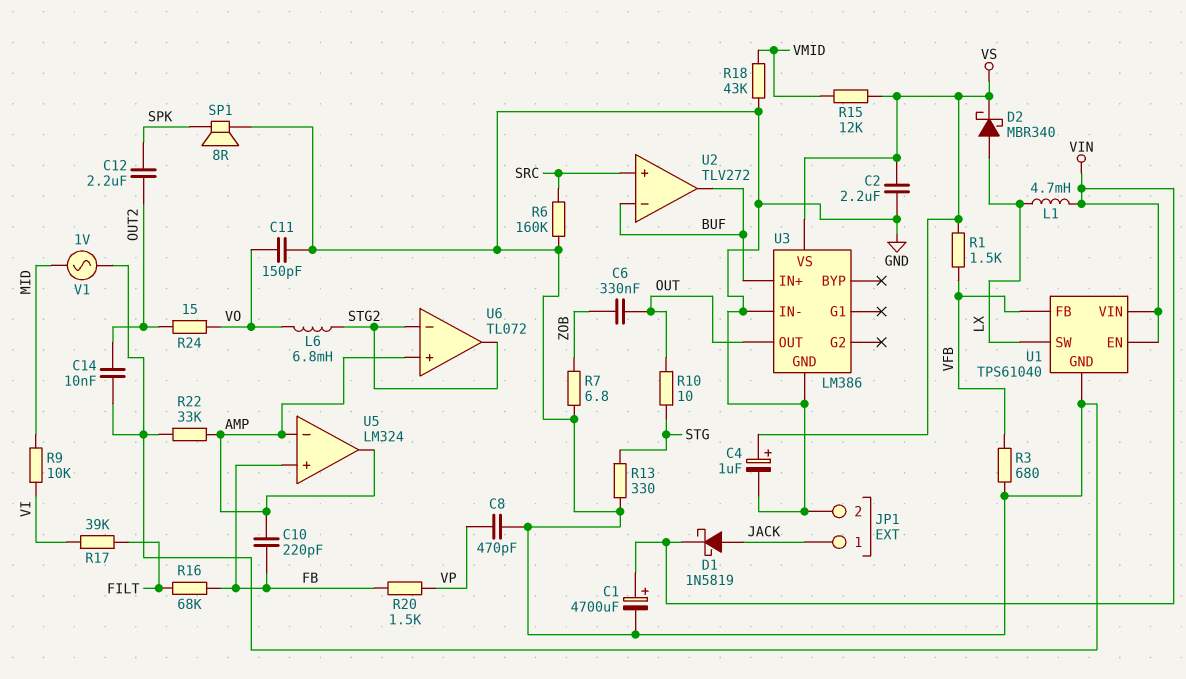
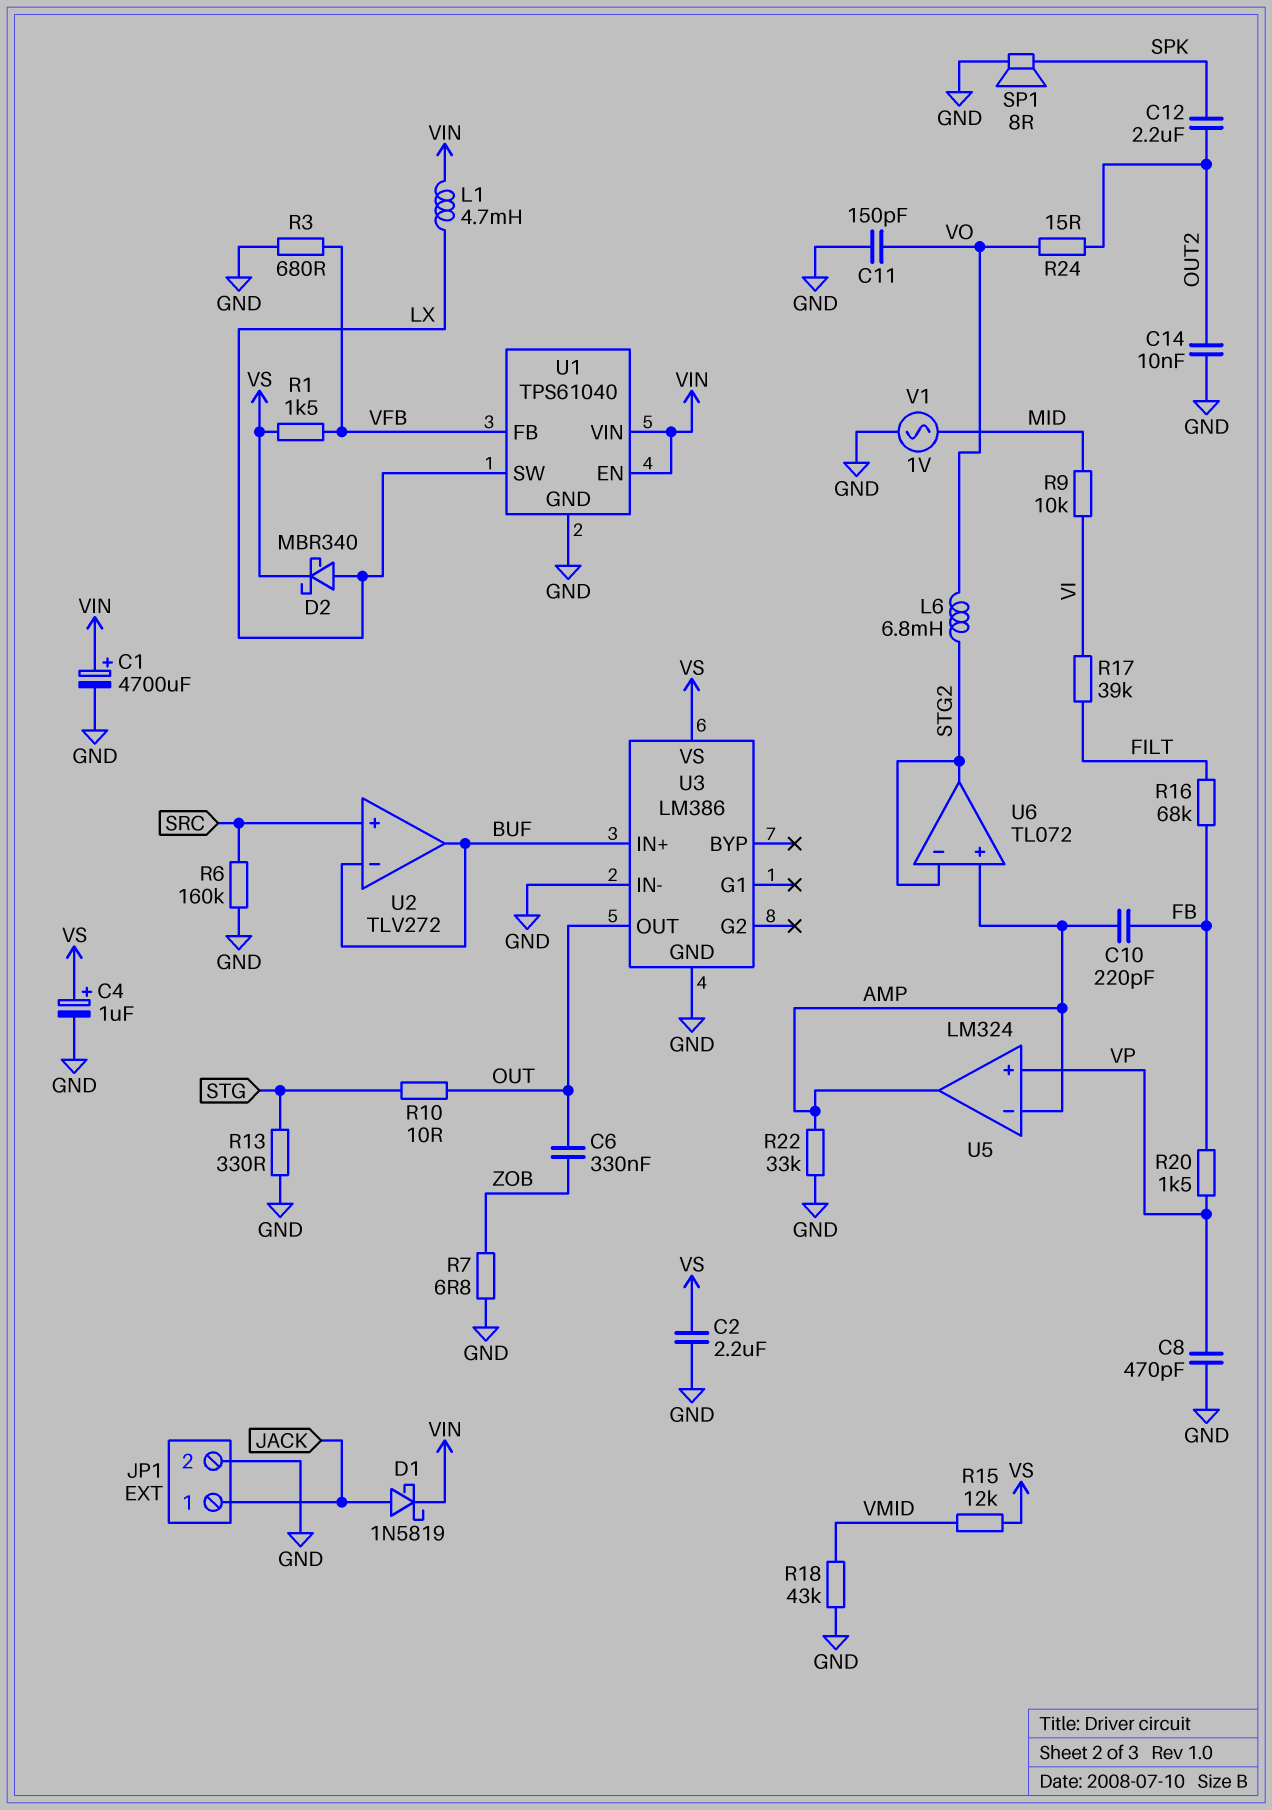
U5 pin in+: FB -> VP

